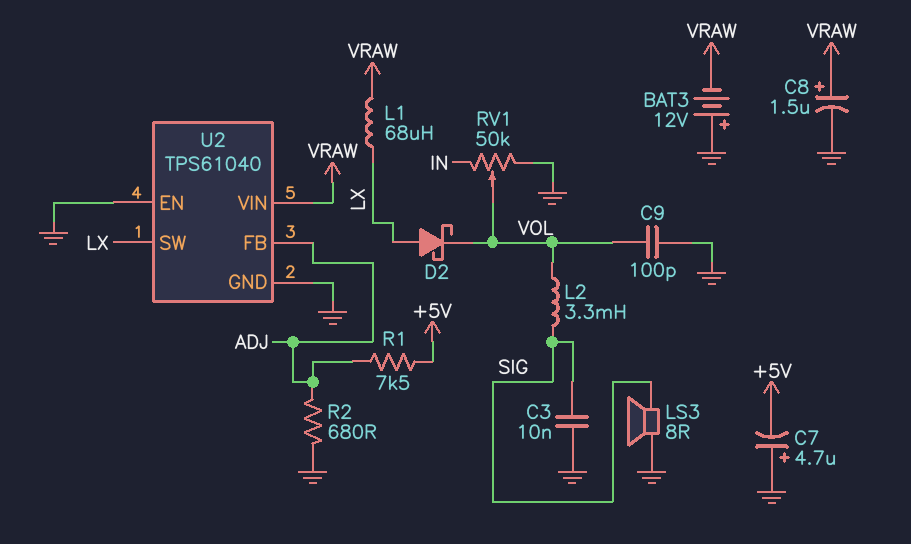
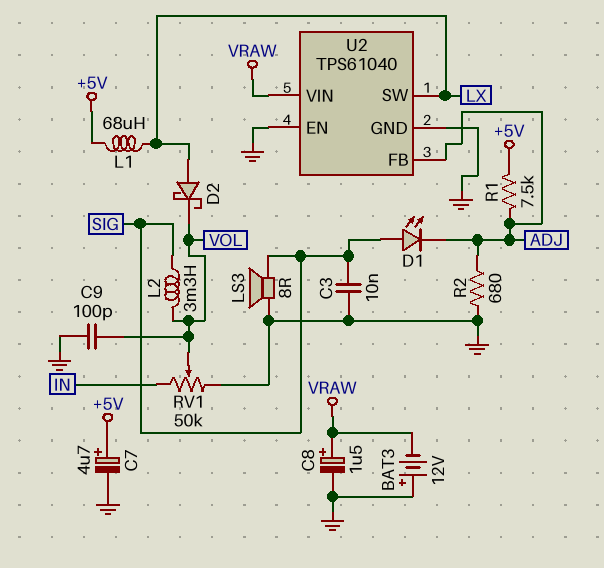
C7: 4.7uF (plus GND, minus +5V) -> 4.7uF (plus +5V, minus GND)
D1: none -> LED (A SIG, K ADJ)
L1: 68uH (LX, VRAW) -> 68uH (+5V, LX)

